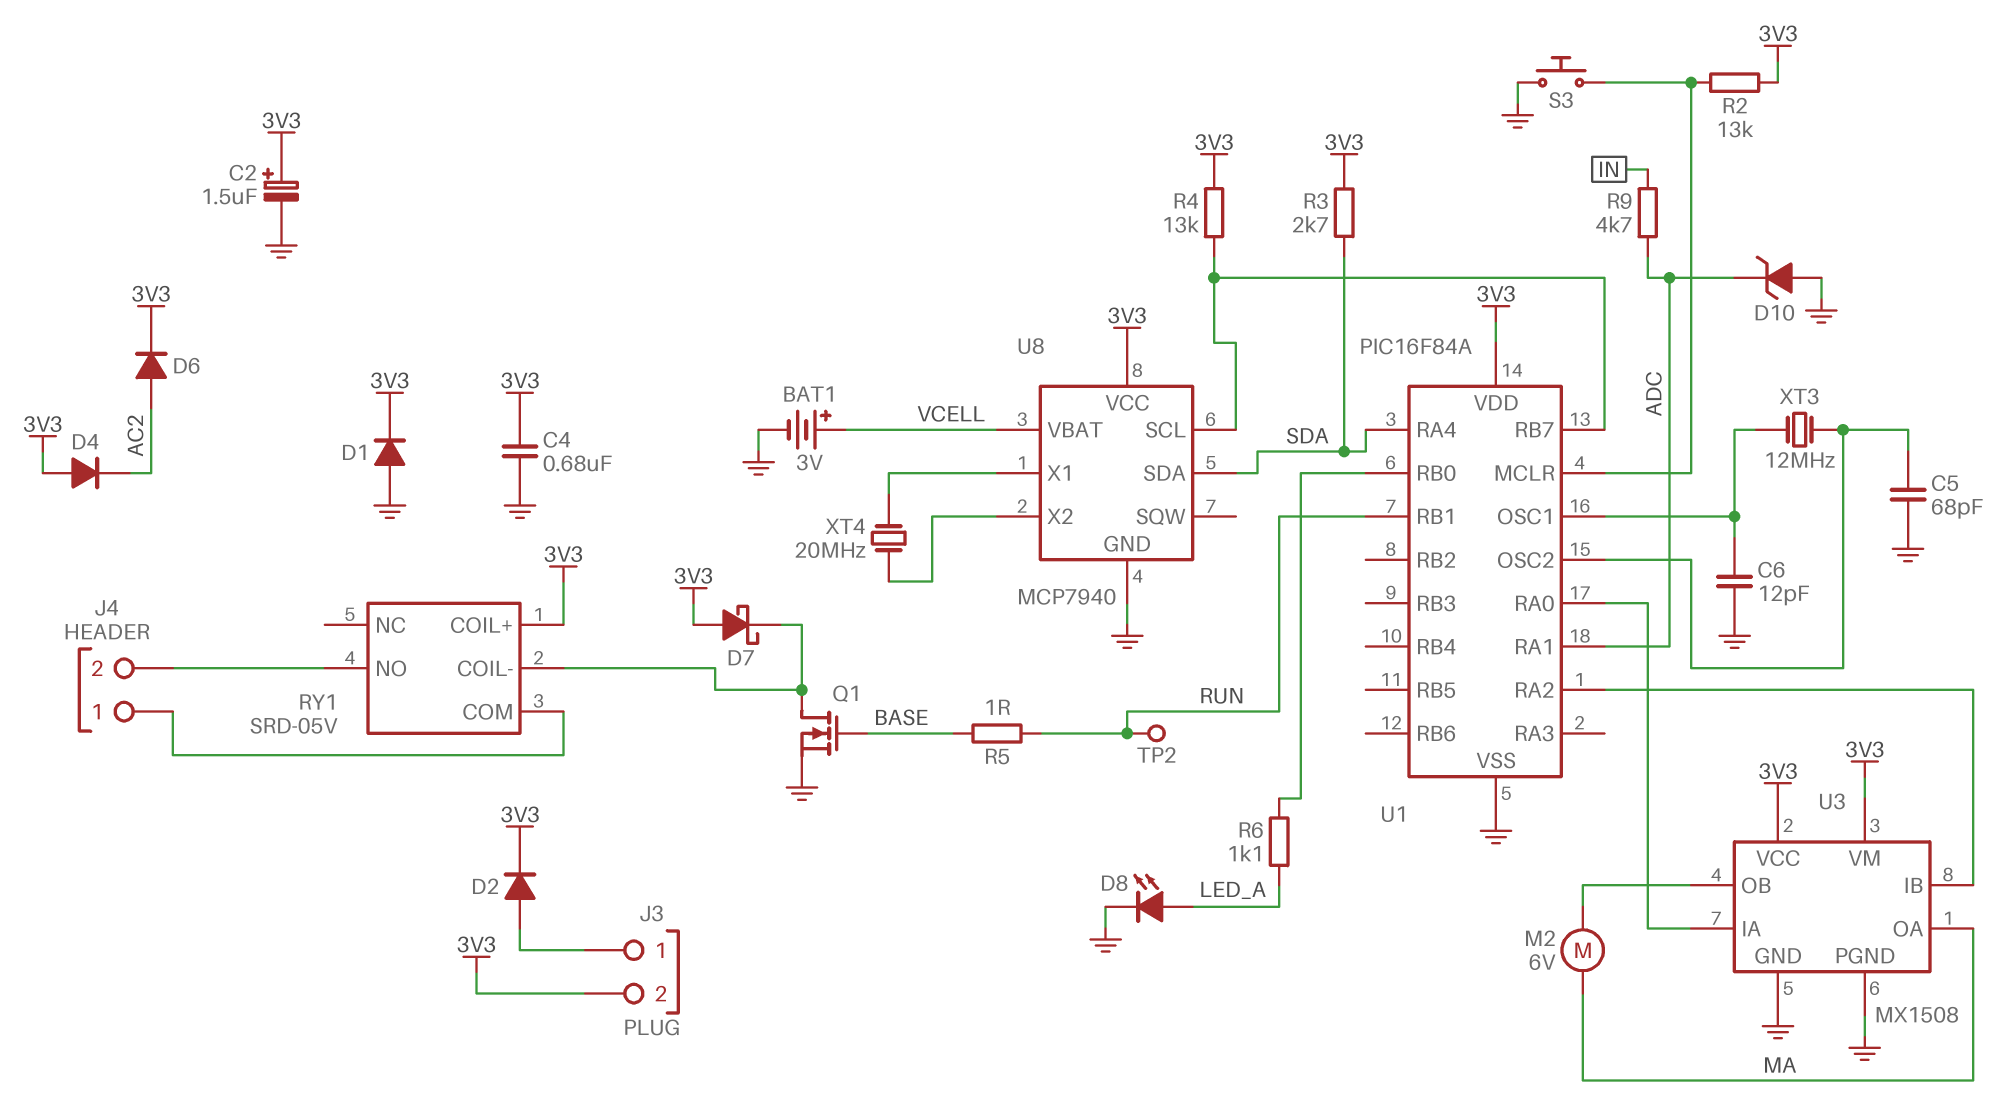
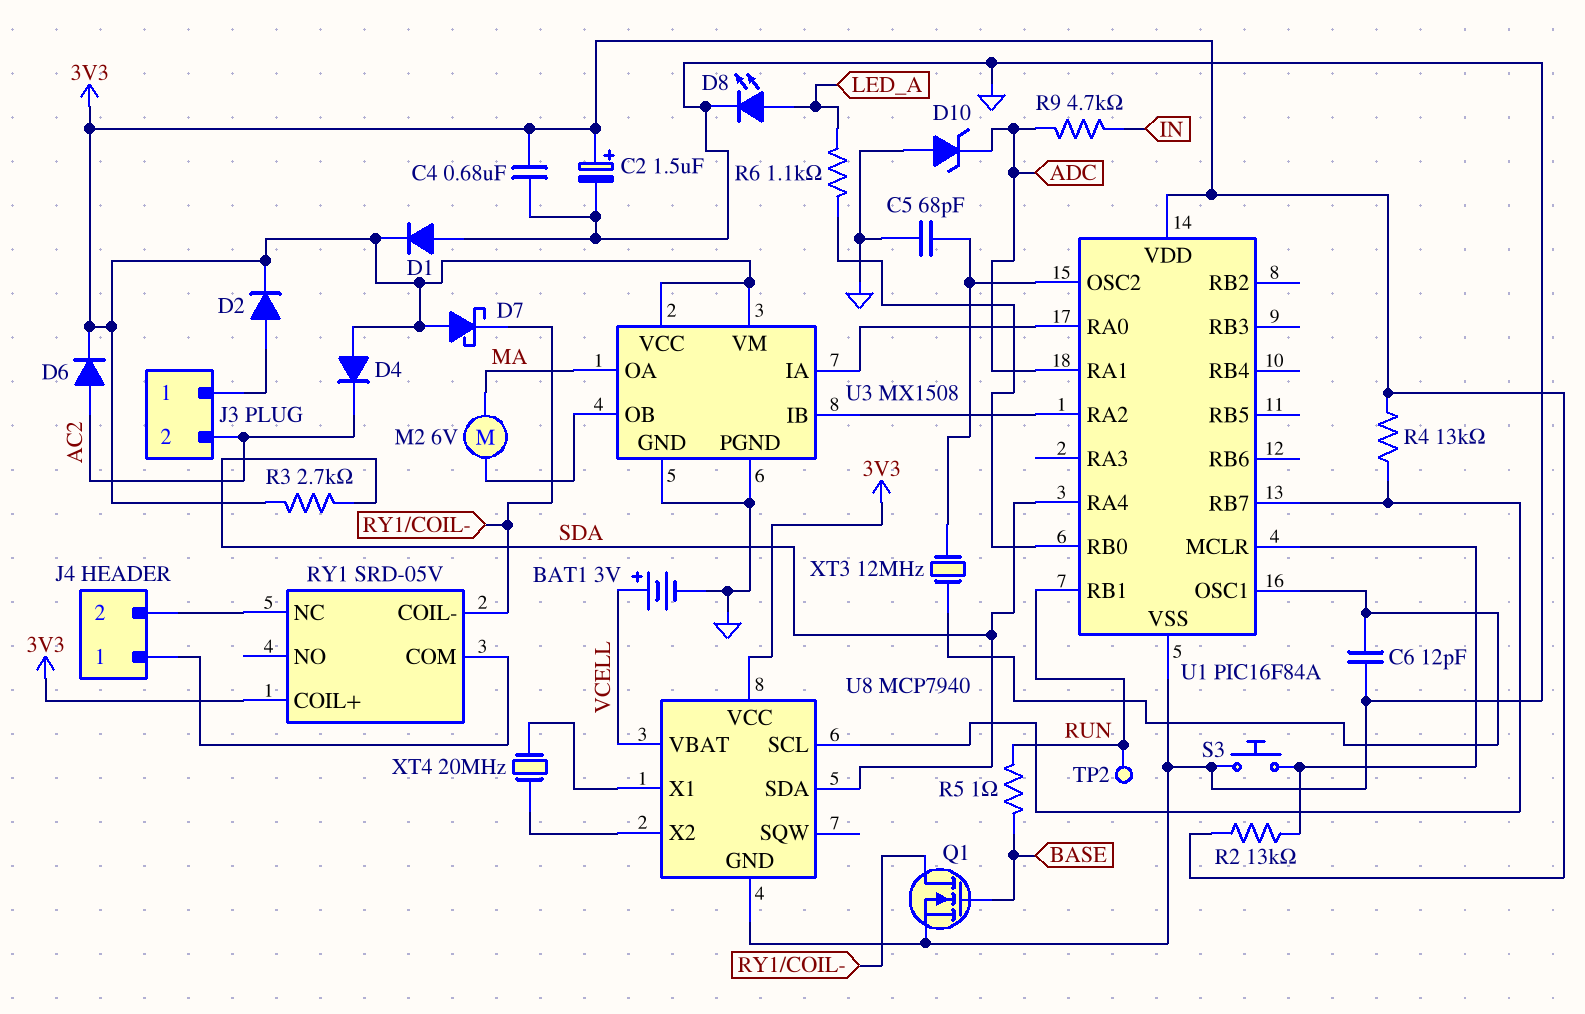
J3 pin 2: 3V3 -> AC2
RY1 pin NC: none -> J4/2
RY1 pin NO: J4/2 -> none

